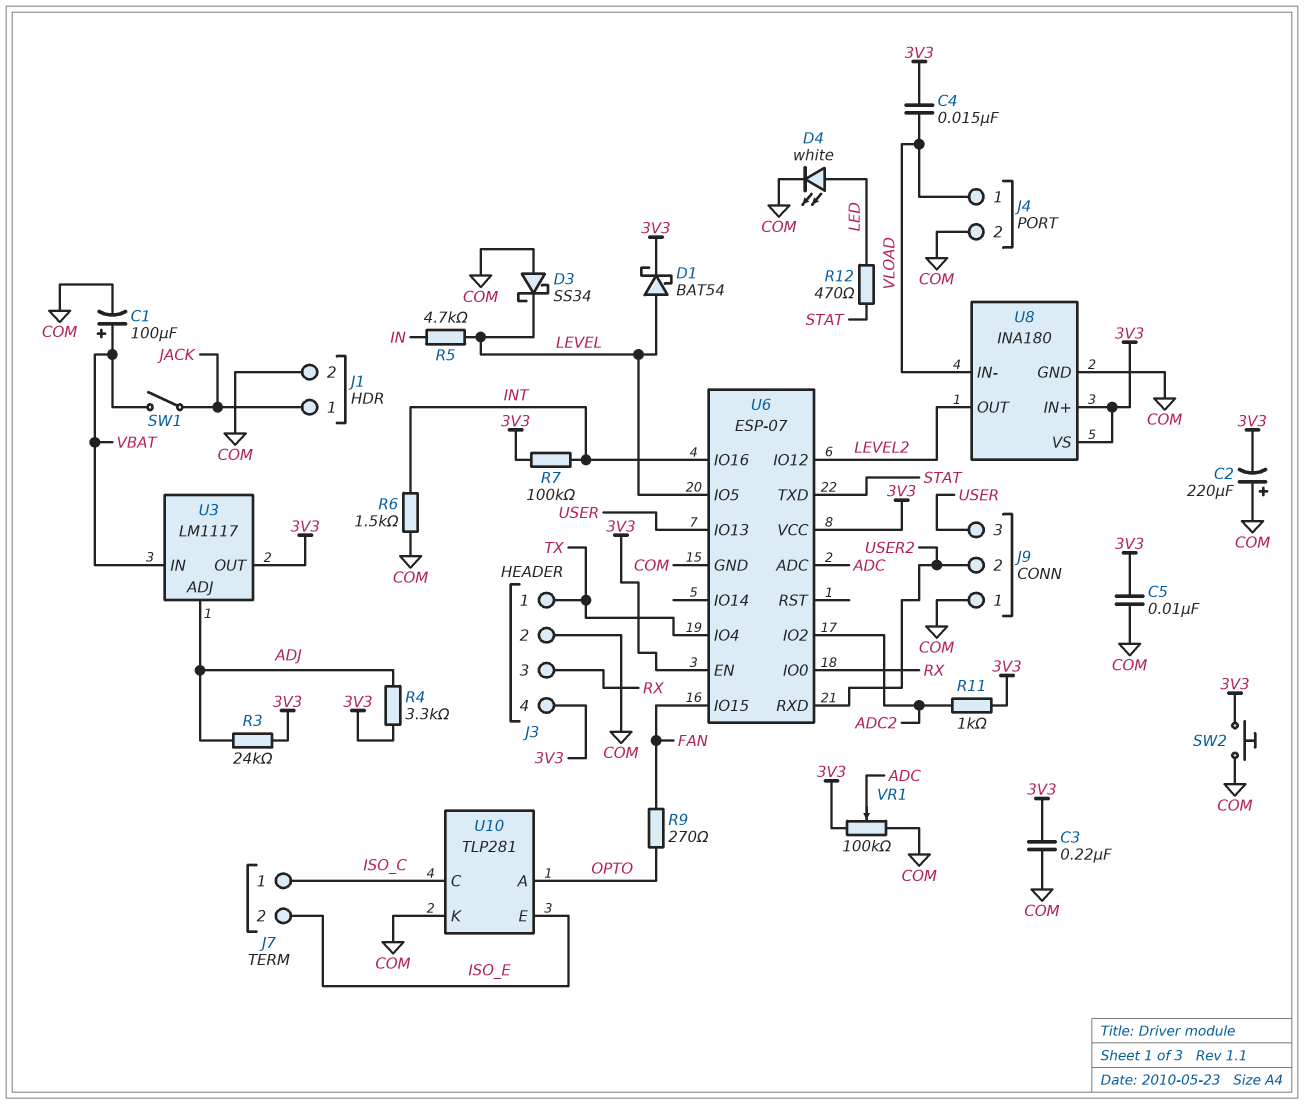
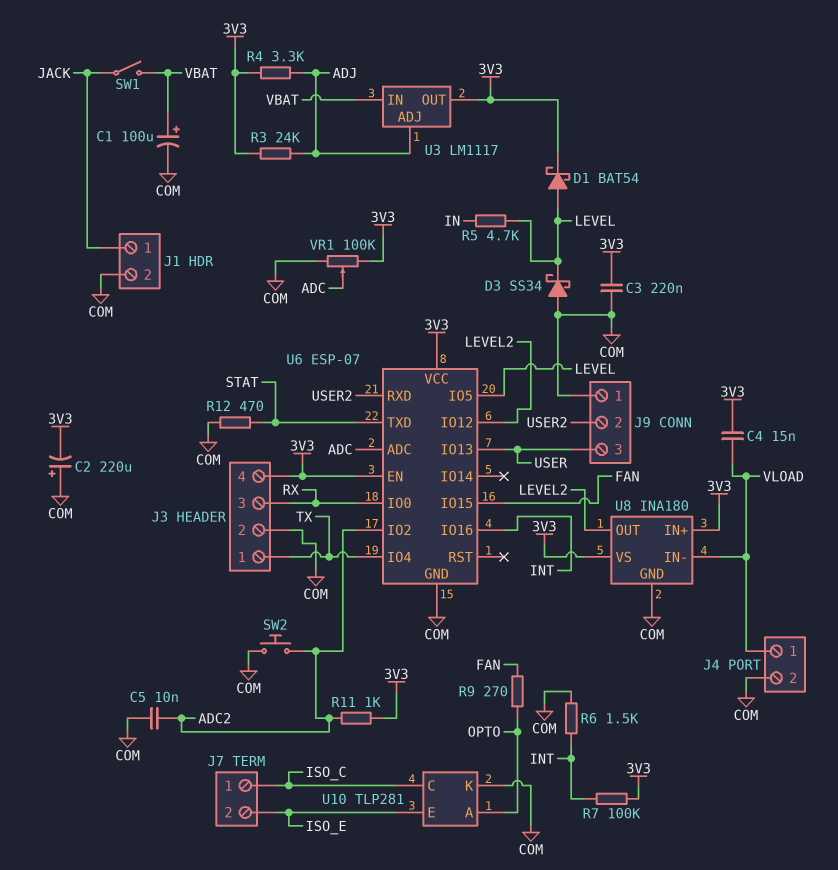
C5: 10nF (3V3, COM) -> 10nF (ADC2, COM)
D4: LED white (A LED, K COM) -> none
R12: 470 (LED, STAT) -> 470 (COM, STAT)
SW2: button (3V3, COM) -> button (ADC2, COM)

